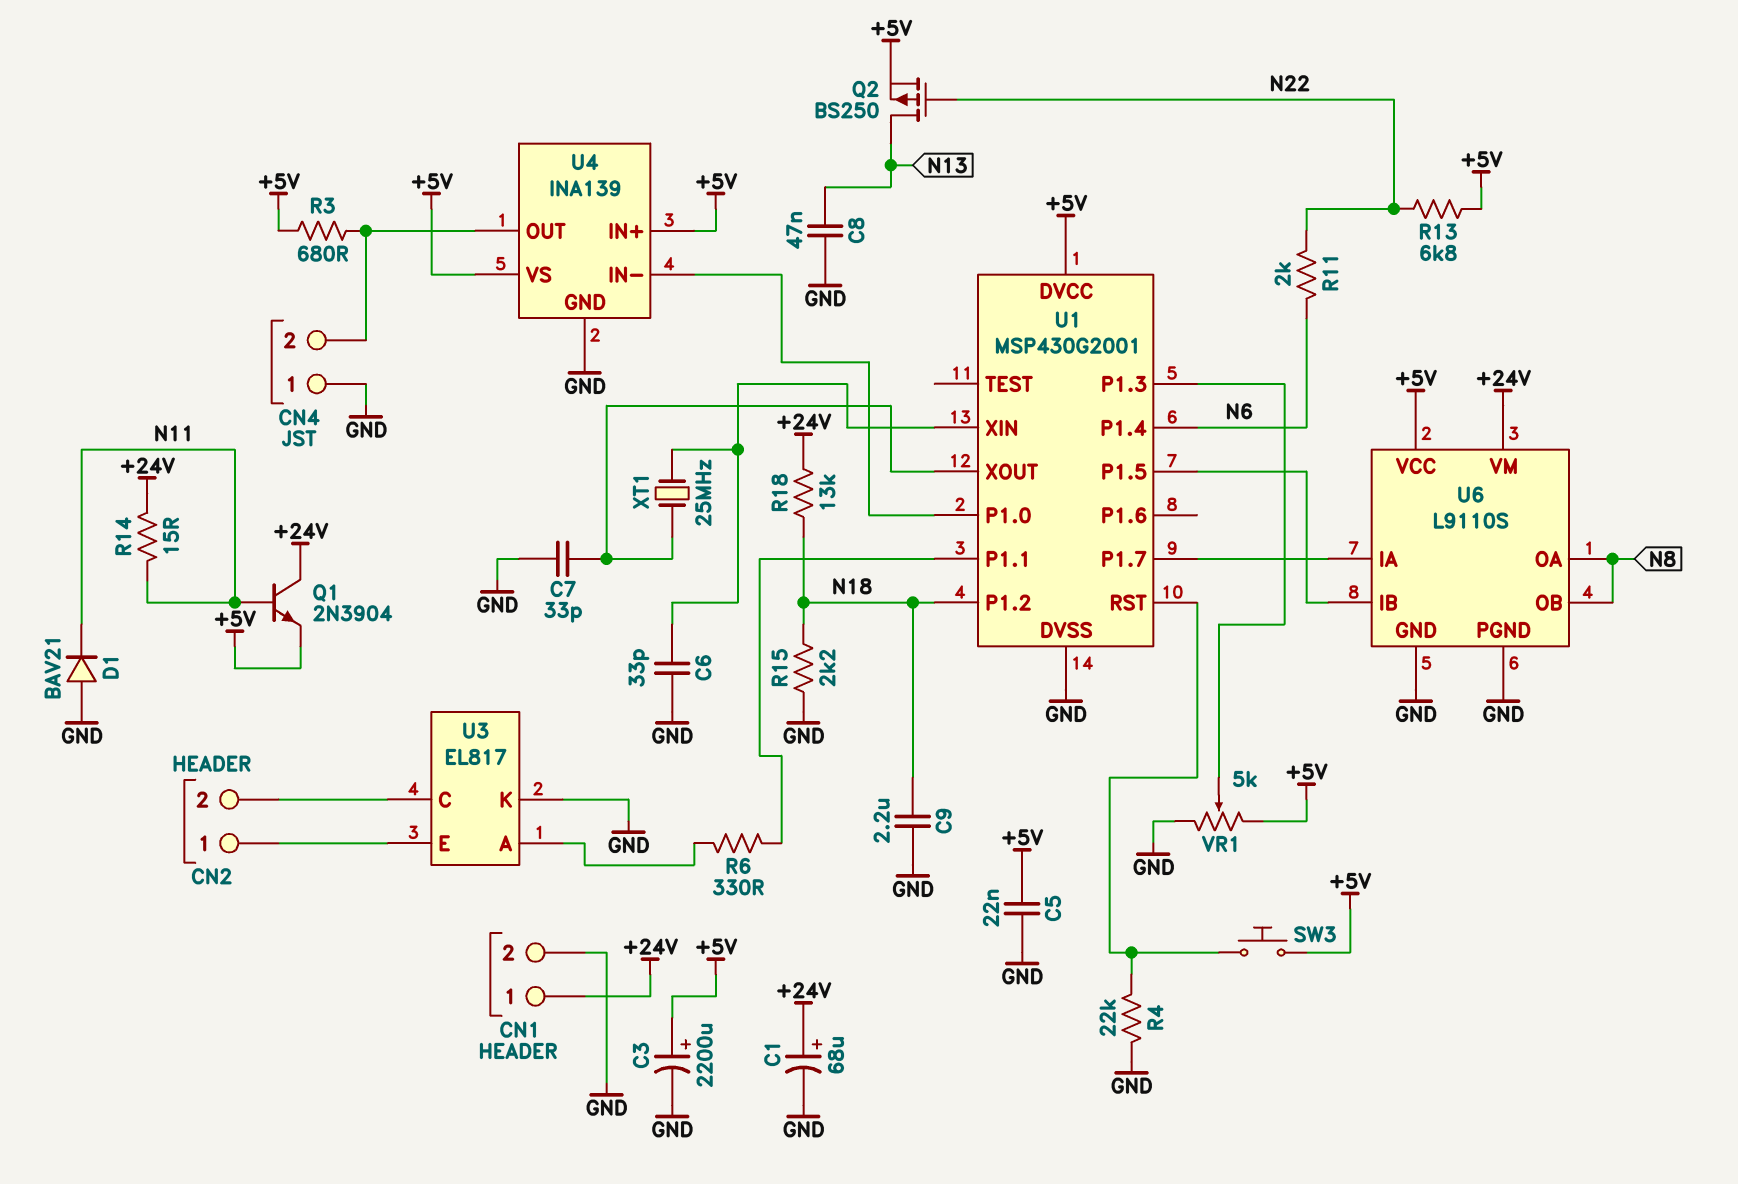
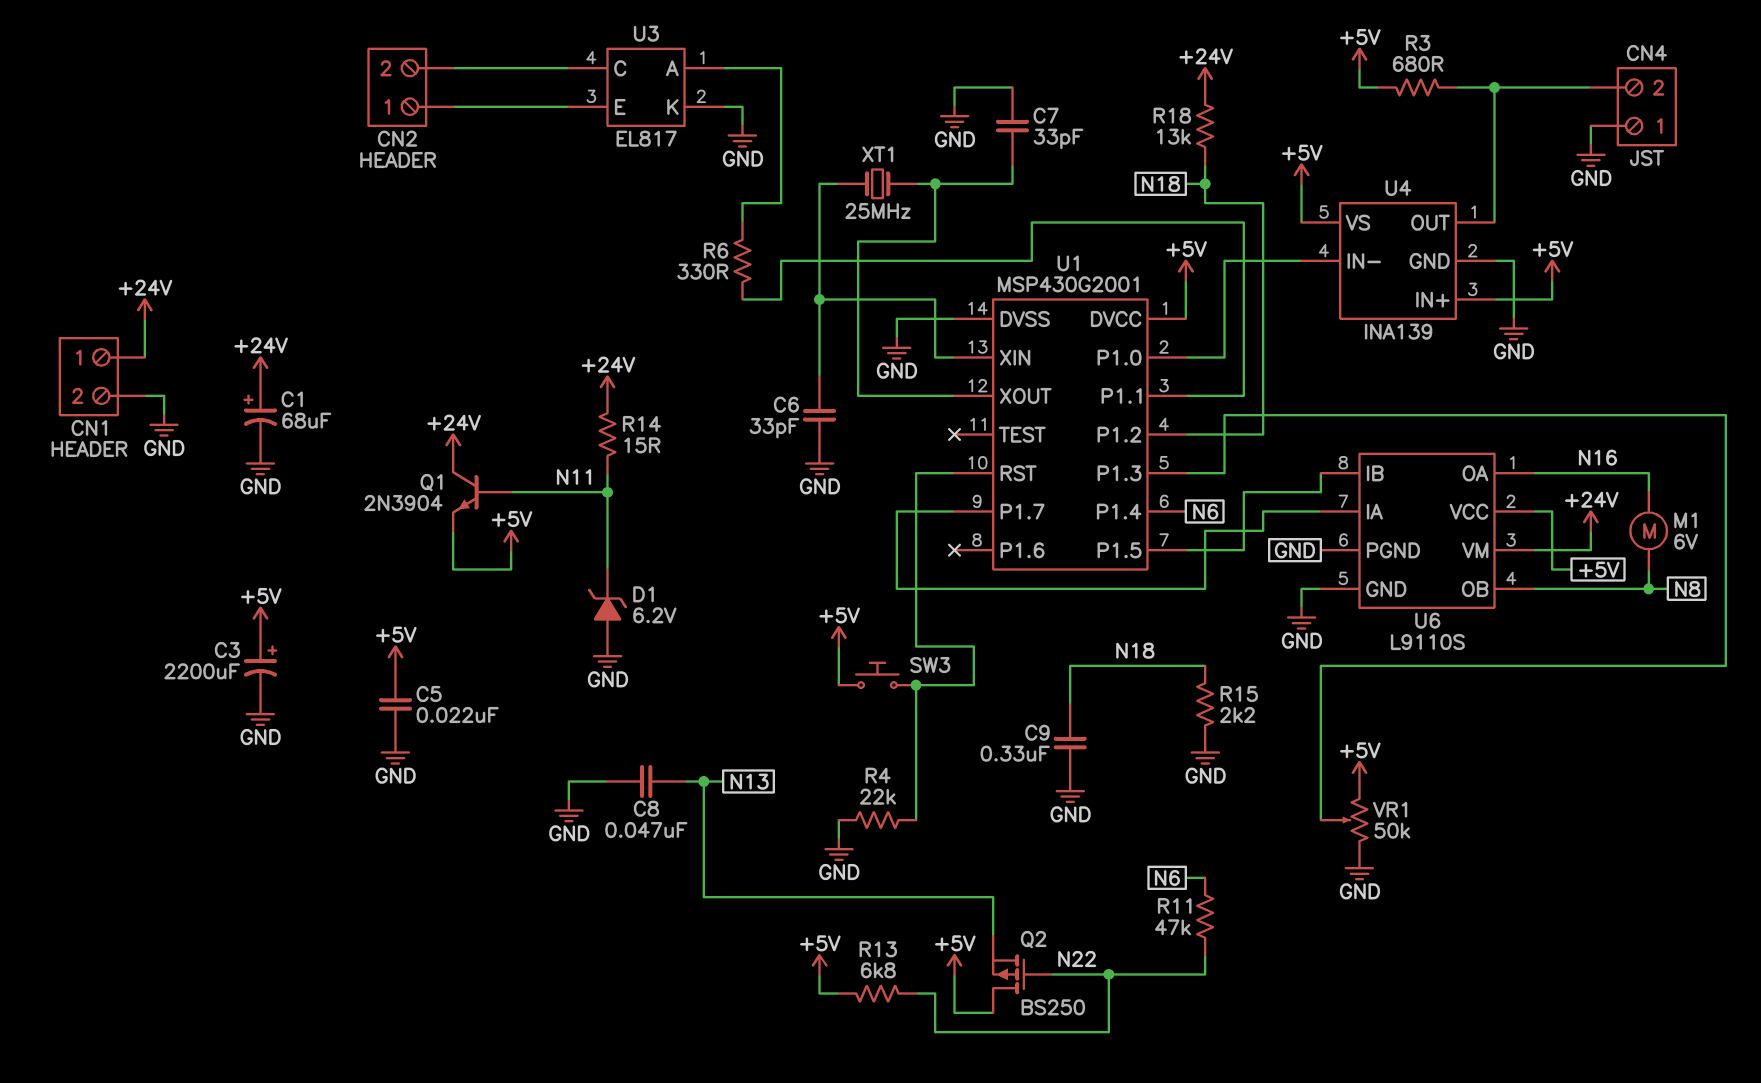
C9: 2.2uF (GND, N18) -> 330nF (GND, N18)
D1: diode BAV21 (A GND, K N11) -> zener 6.2V (A GND, K N11)
M1: none -> motor 6V (N8, N16)
Q2: PMOS BS250 (G N22, D N13, S +5V) -> PMOS BS250 (G N22, D +5V, S N13)
R11: 2k (N6, N22) -> 47k (N6, N22)
U6 pin OA: N8 -> N16
VR1: 5k (+5V, GND, wiper U1/P1.3) -> 50k (+5V, GND, wiper U1/P1.3)

